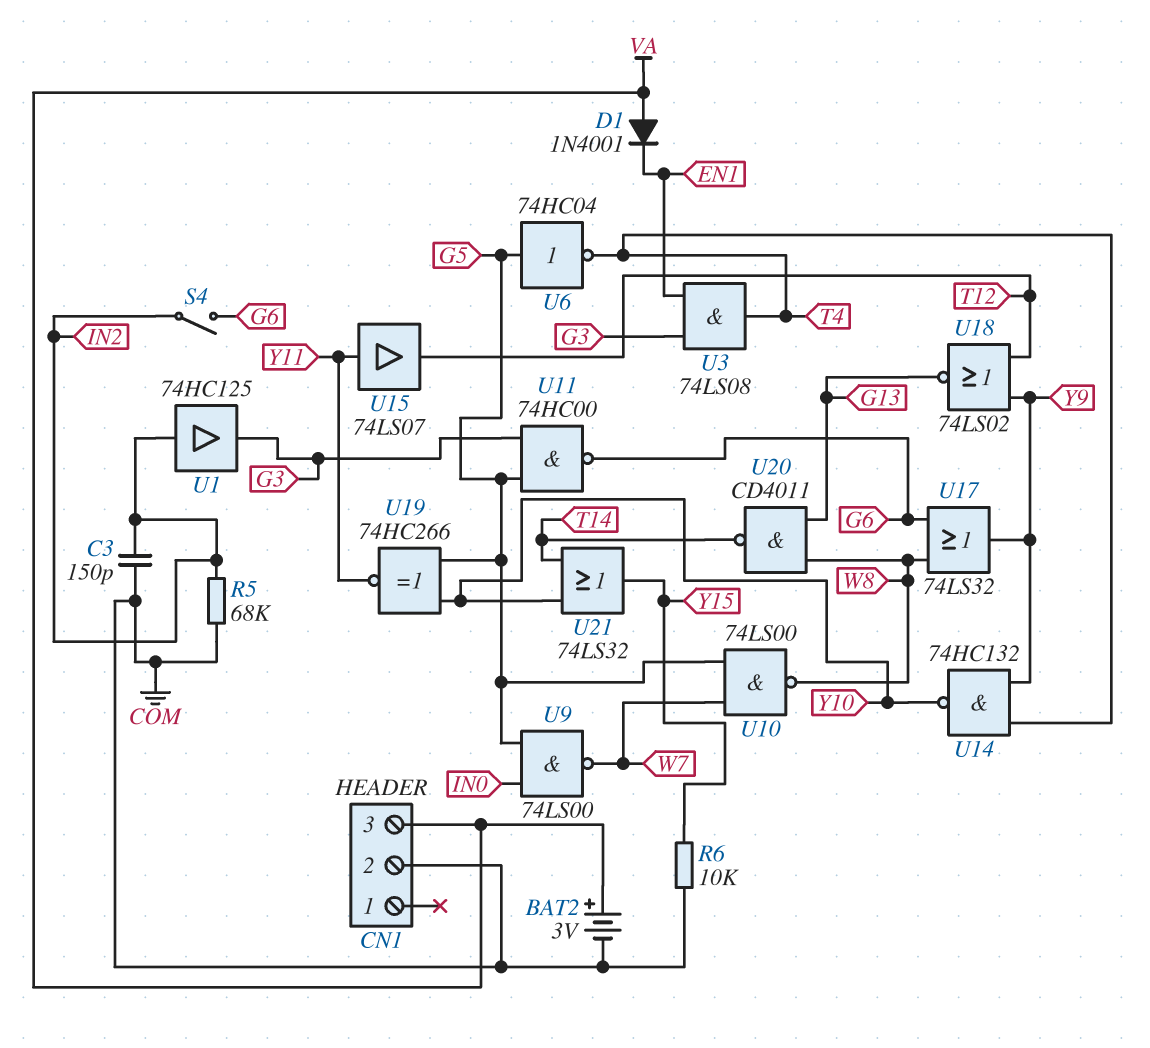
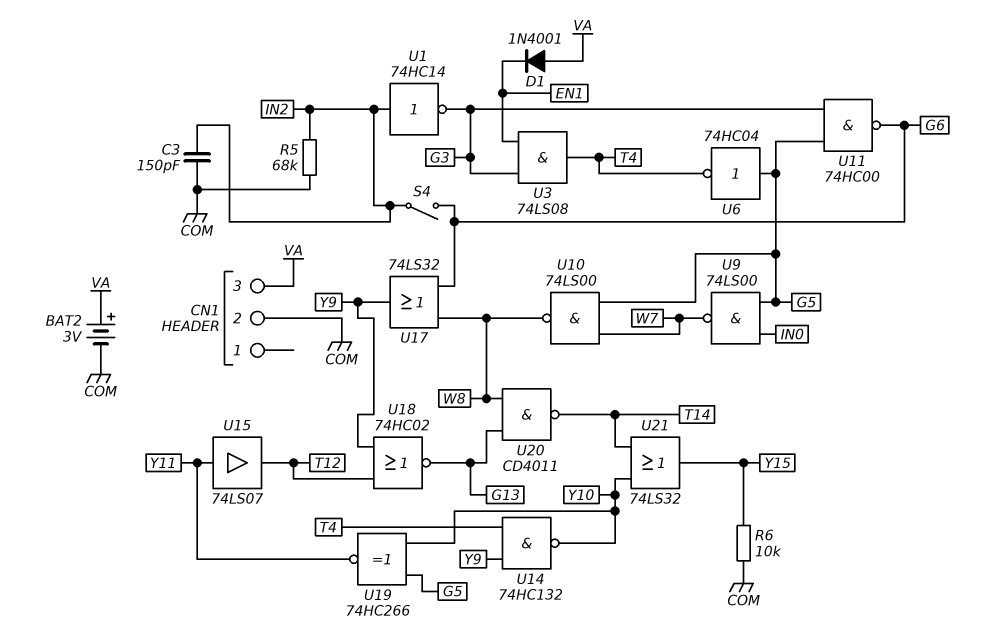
U1: buffer 74HC125 (in IN2, out G3) -> NOT 74HC14 (in IN2, out G3)
U18: NOR 74LS02 (in T12, in Y9, out G13) -> NOR 74HC02 (in T12, in Y9, out G13)

